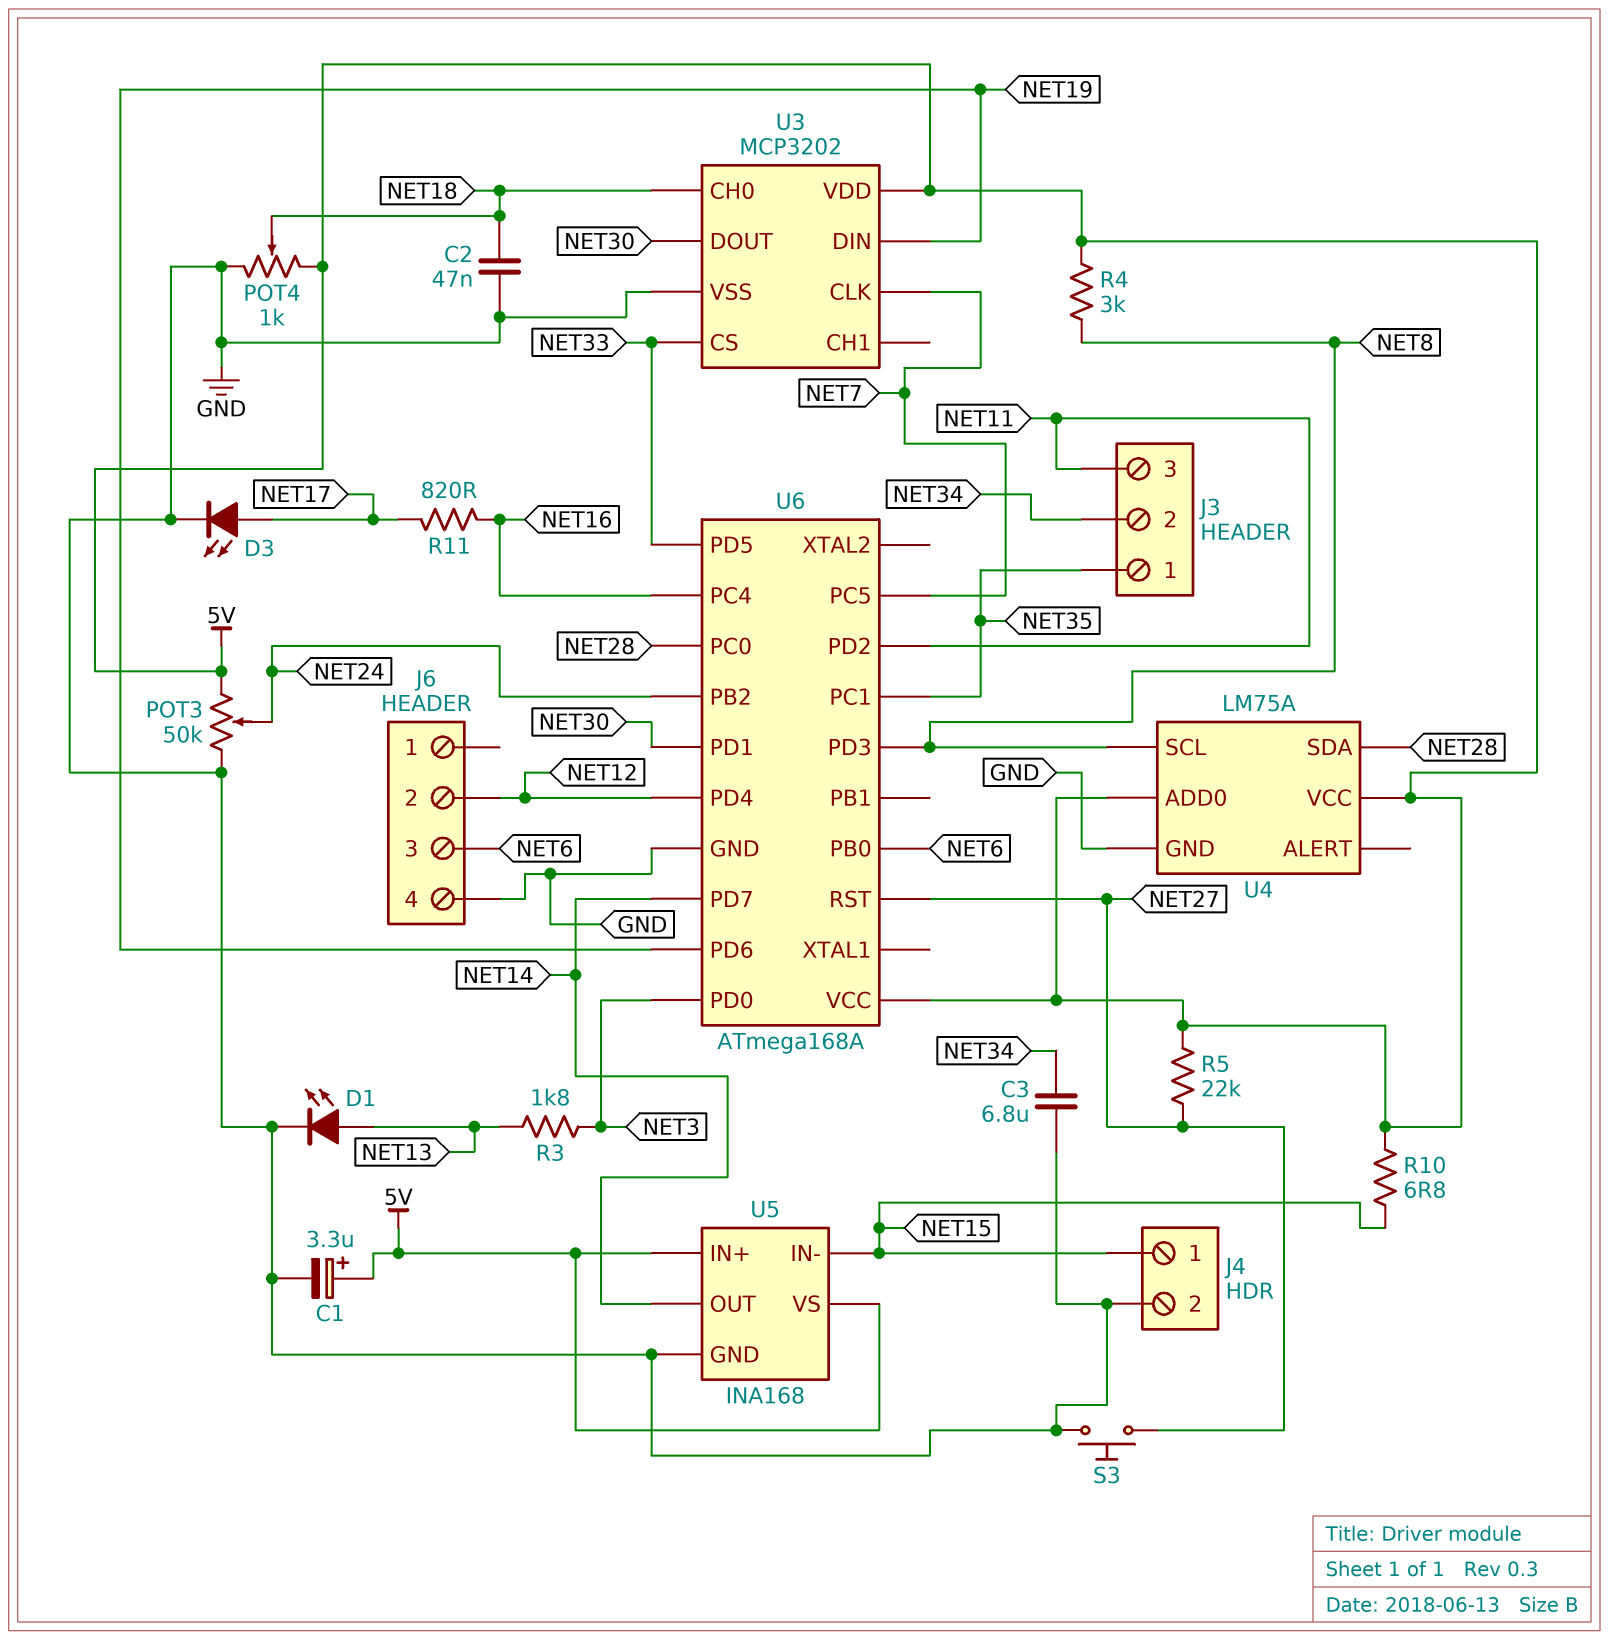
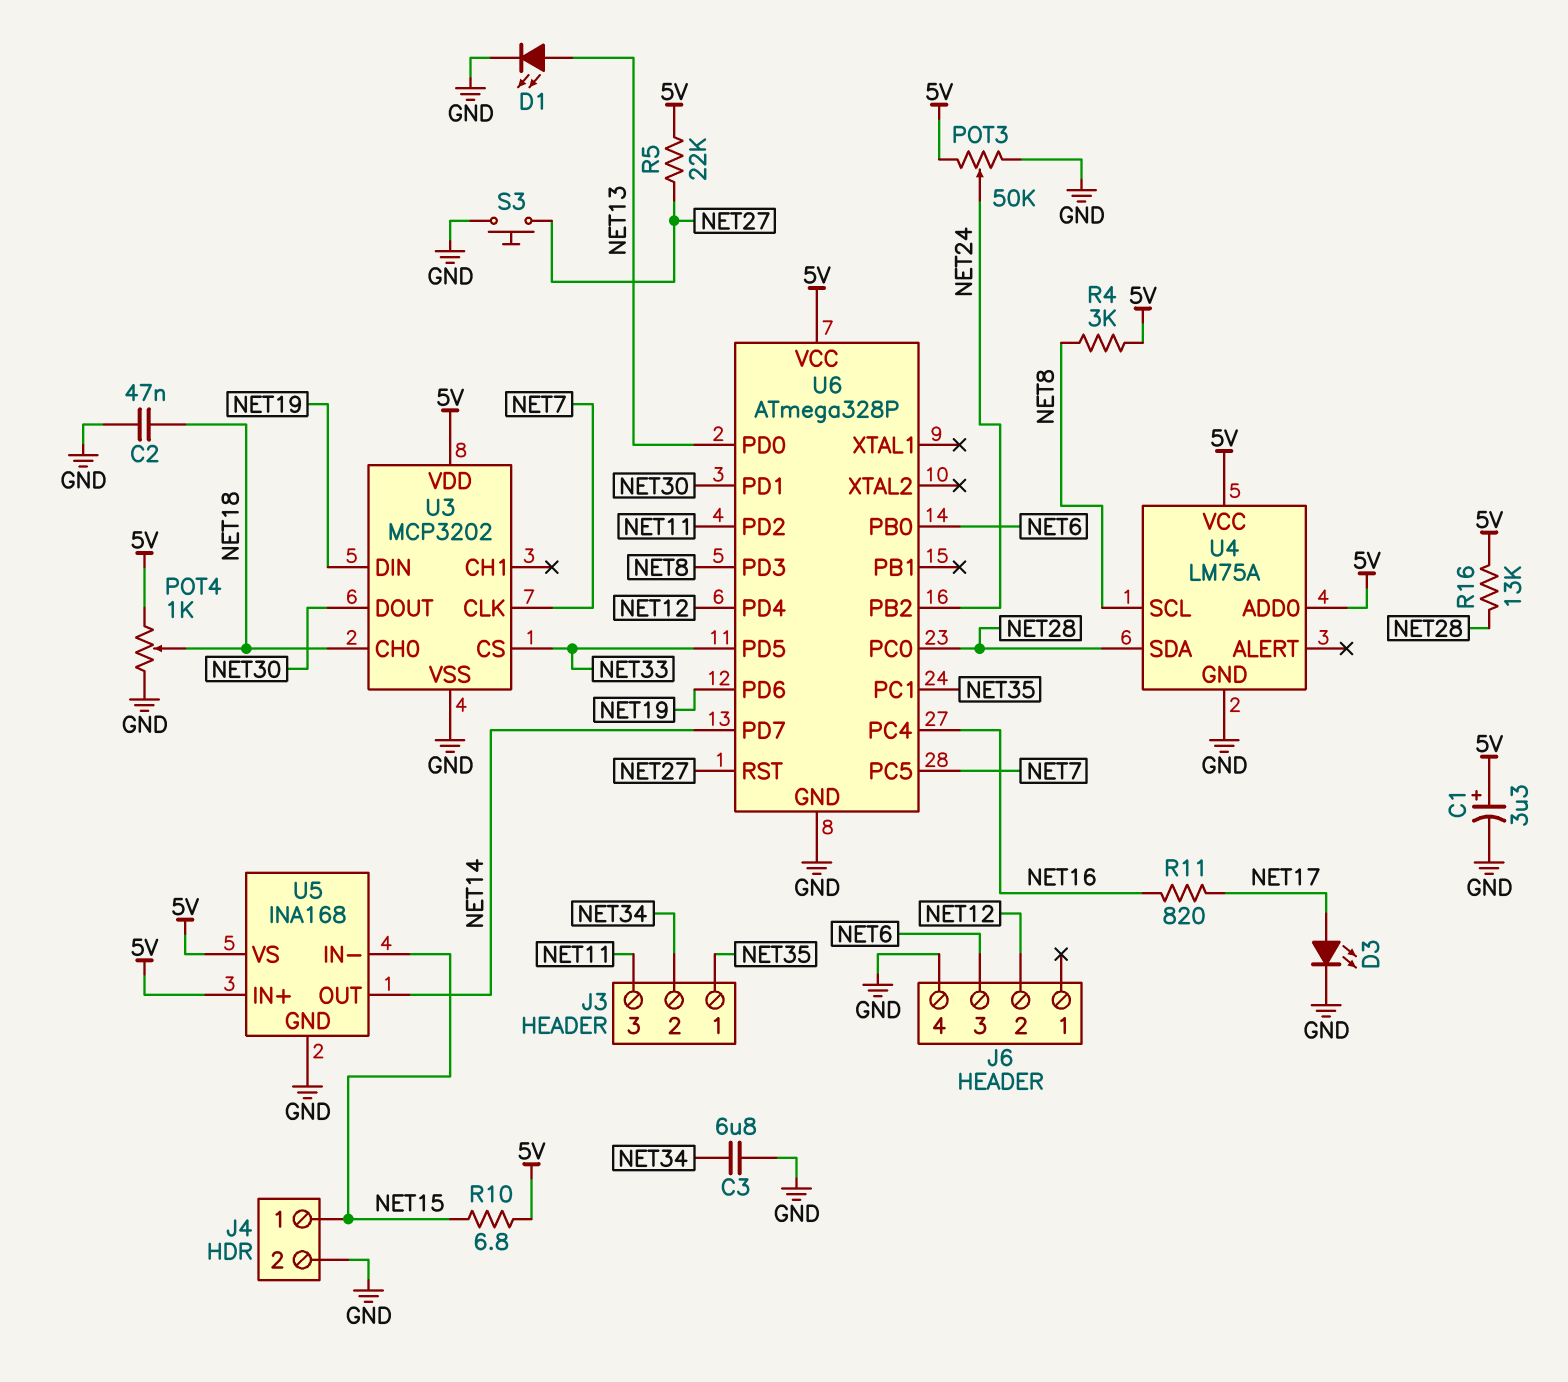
R3: 1.8k (NET3, NET13) -> none
R16: none -> 13k (5V, NET28)
U6: ATmega168A -> ATmega328P
U6 pin PD0: NET3 -> NET13

